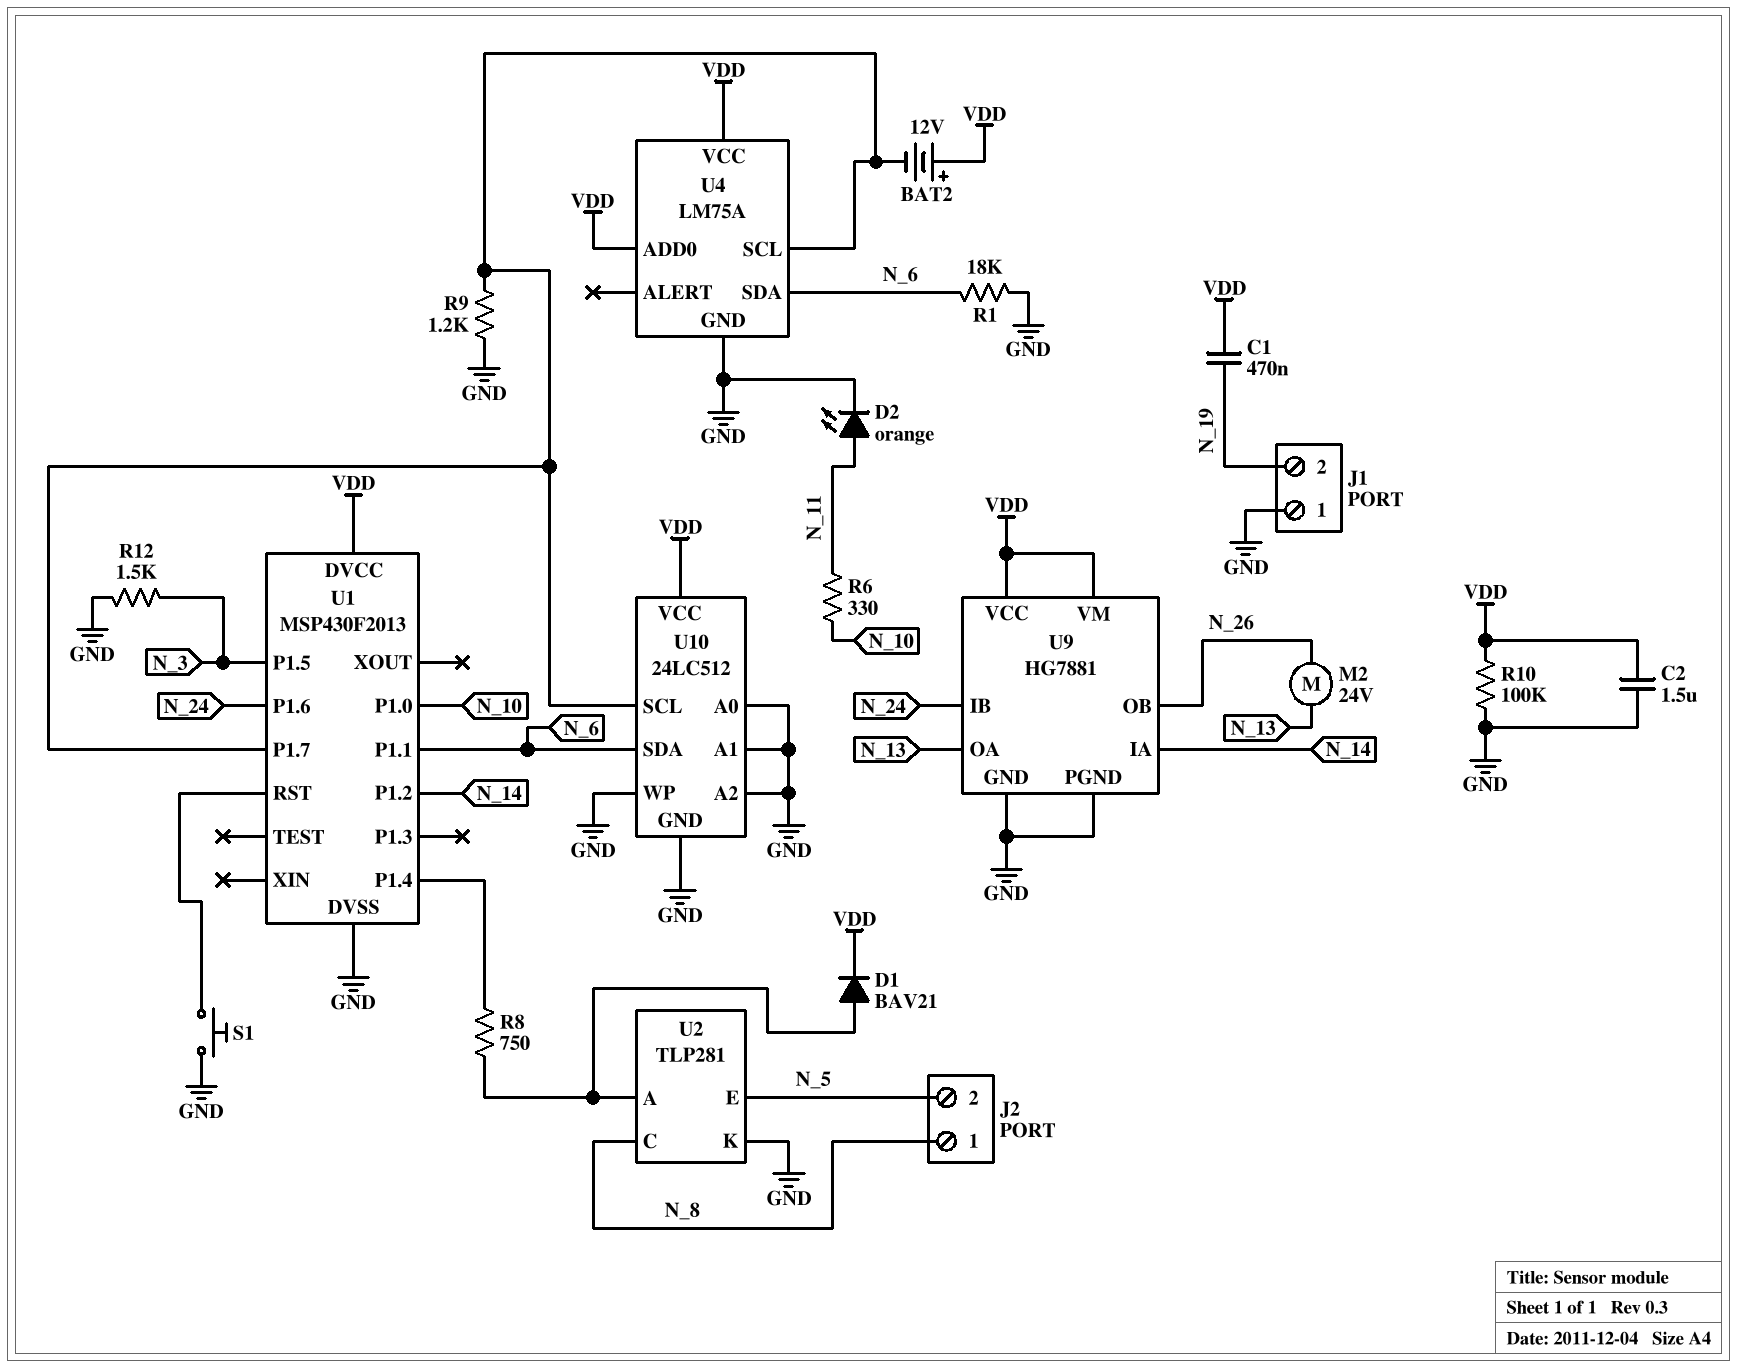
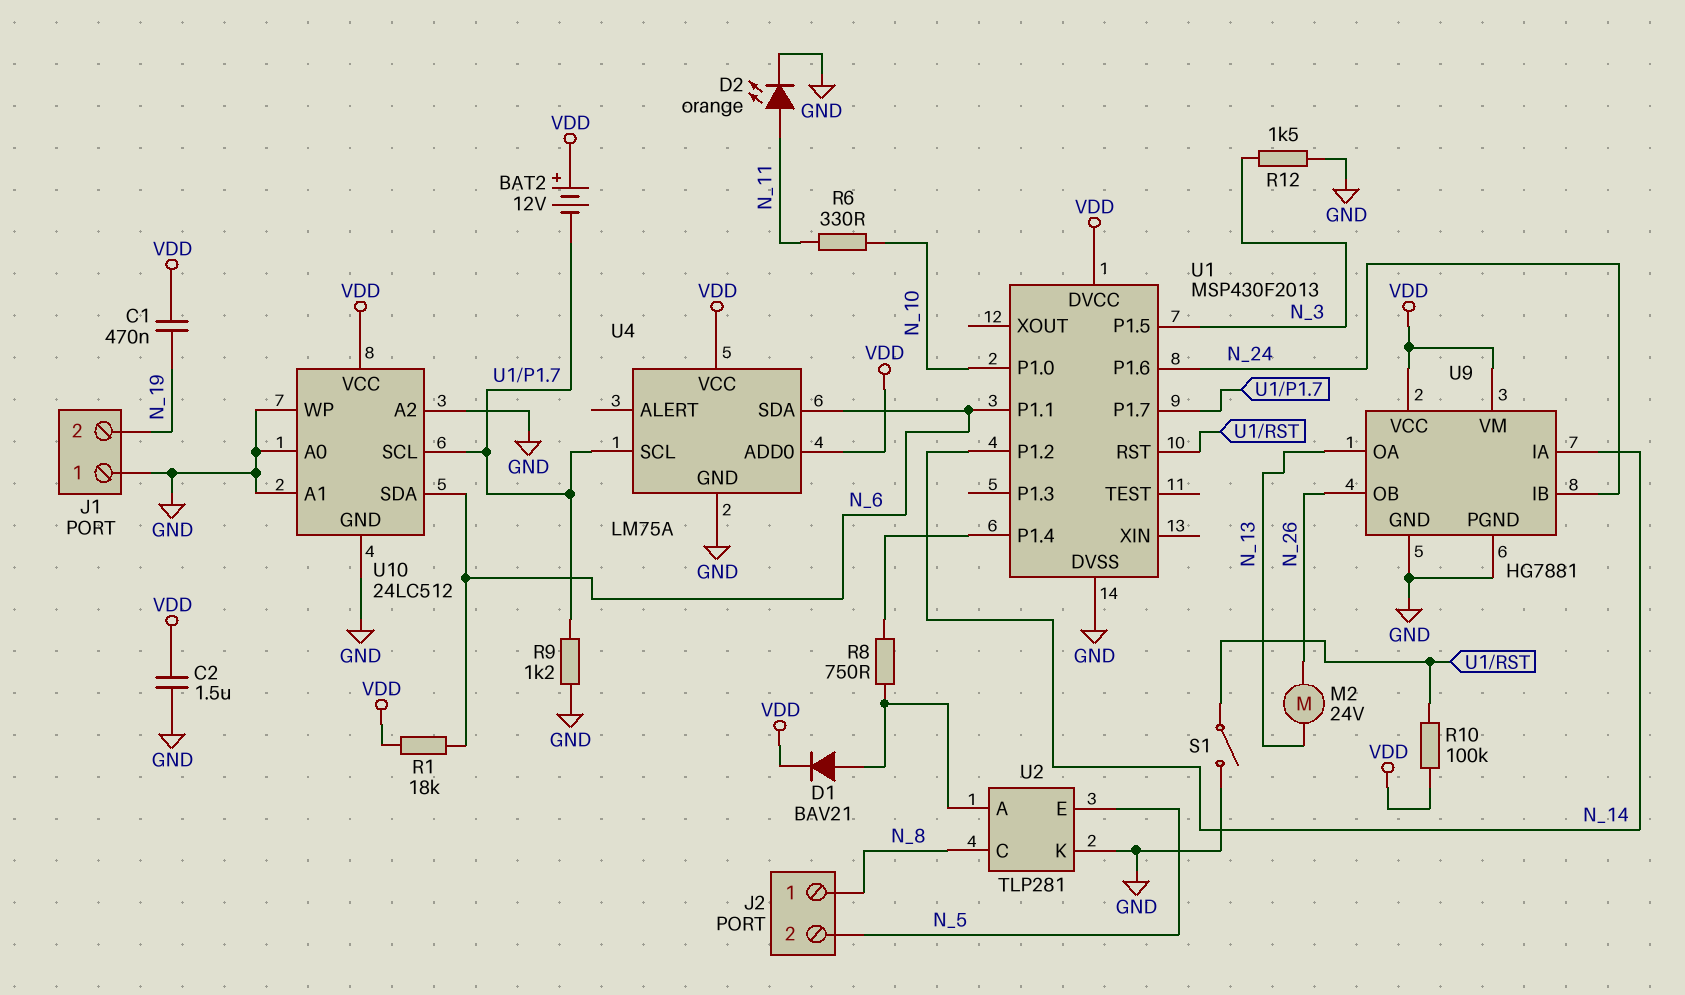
R1: 18k (GND, N_6) -> 18k (N_6, VDD)
R10: 100k (GND, VDD) -> 100k (U1/RST, VDD)
S1: button (GND, U1/RST) -> switch (GND, U1/RST)

